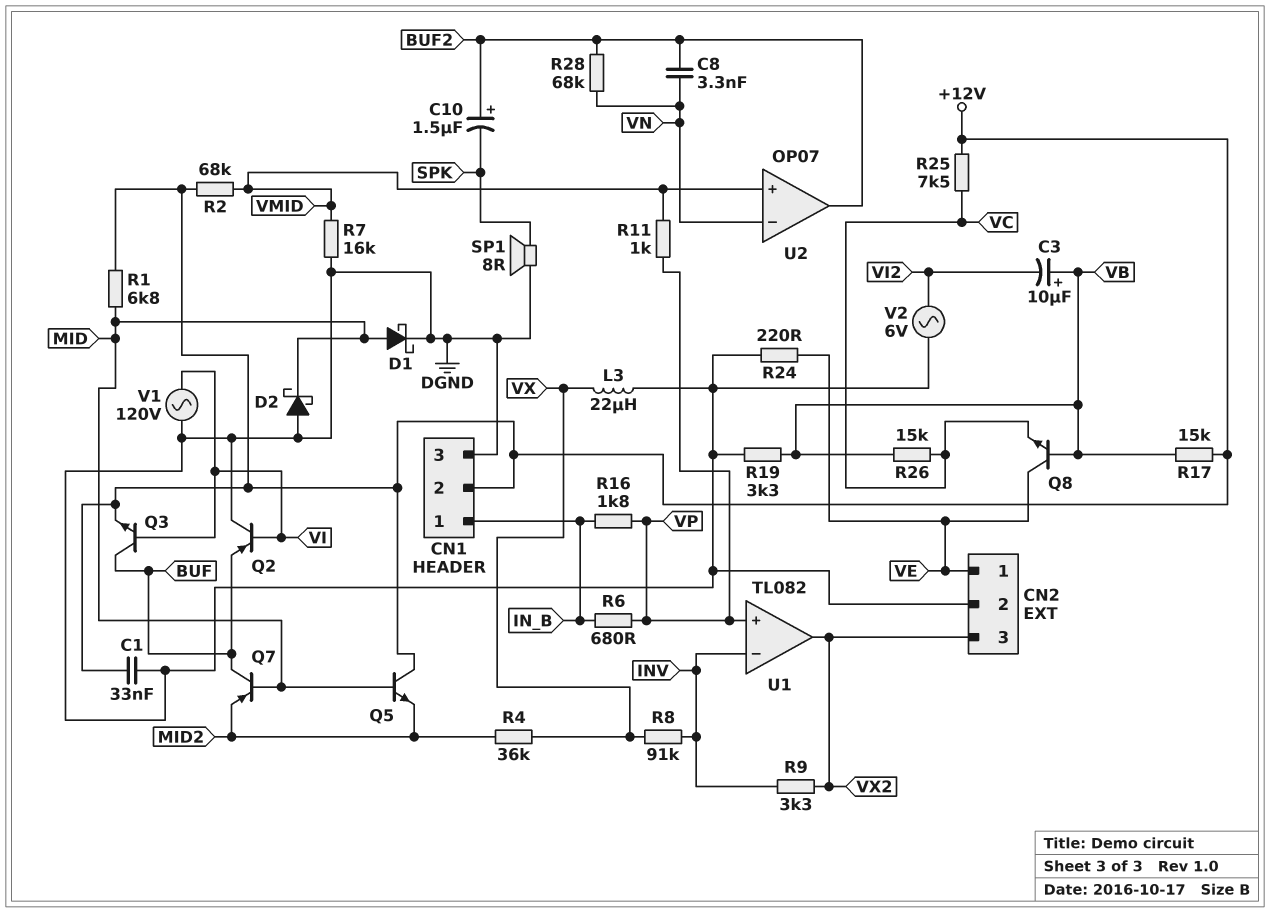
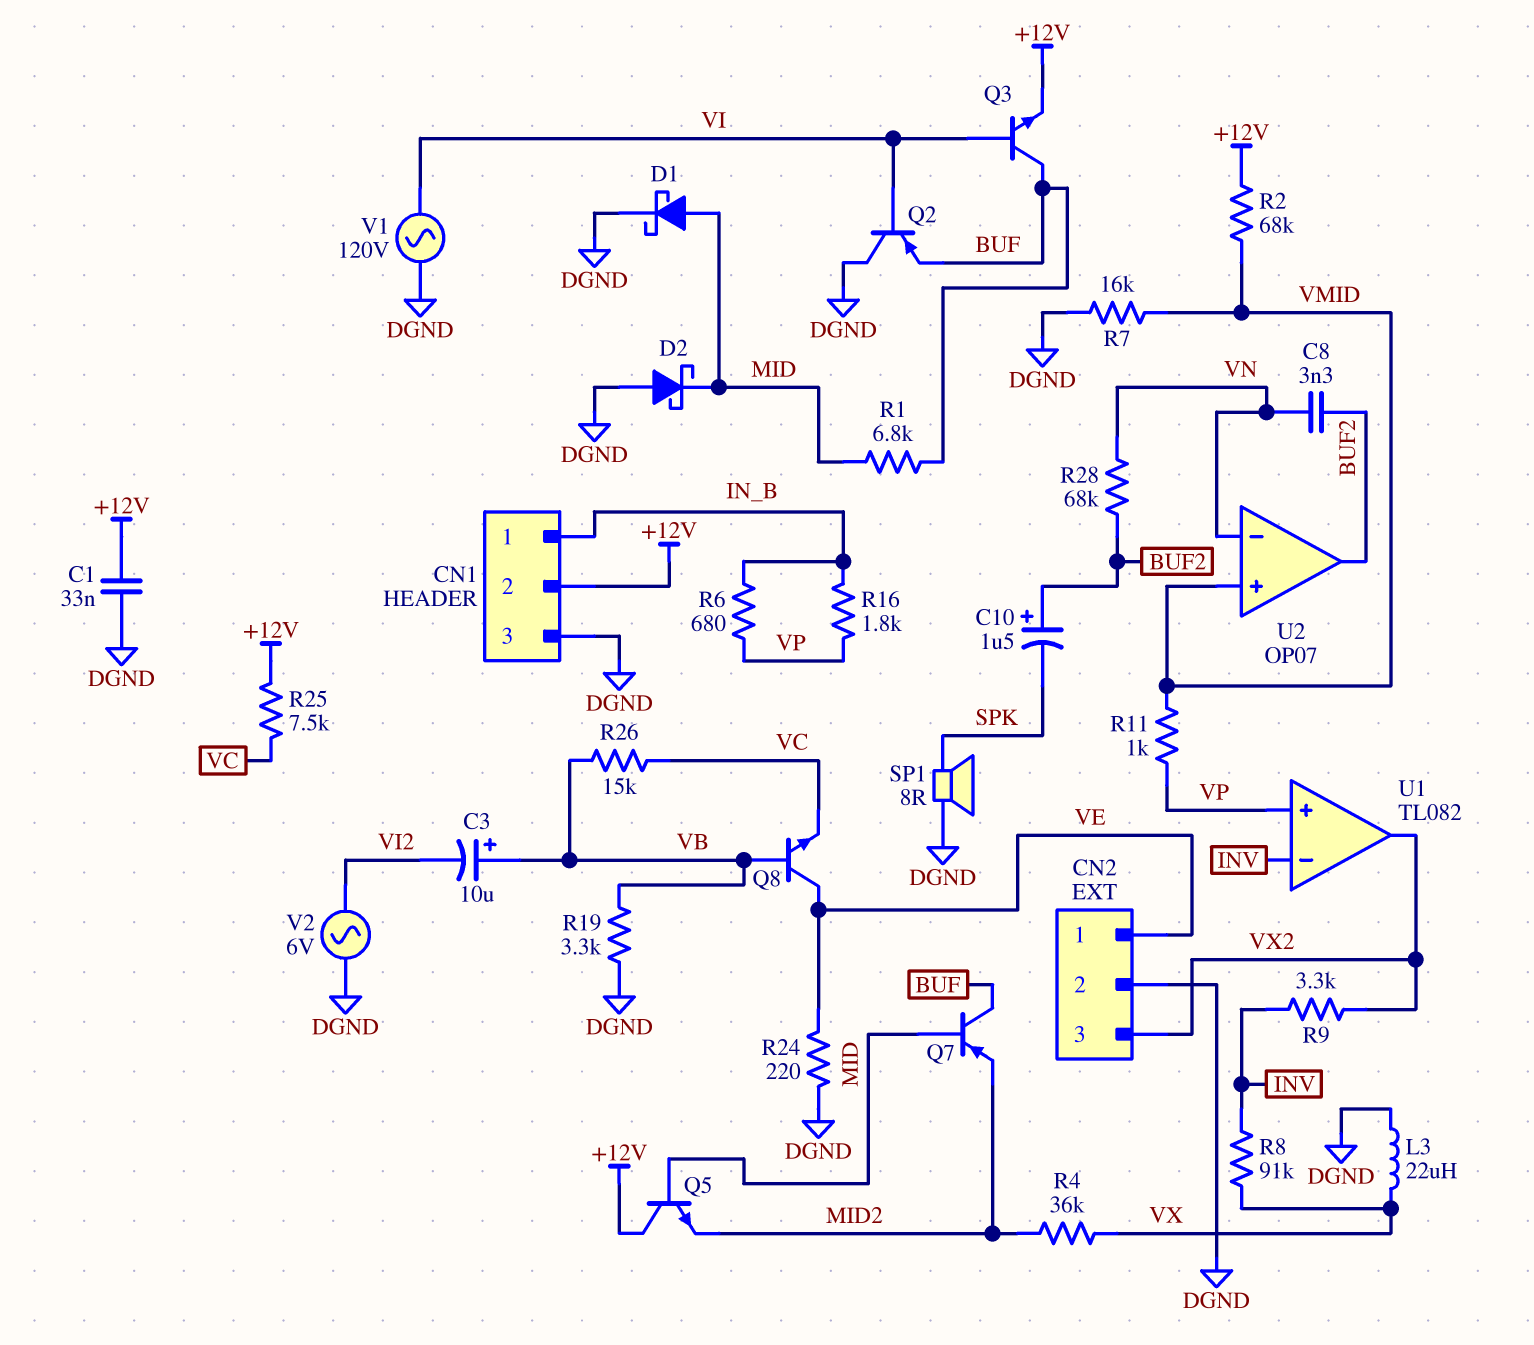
R1: 6.8k (+12V, MID) -> 6.8k (BUF, MID)
R17: 15k (+12V, VB) -> none

